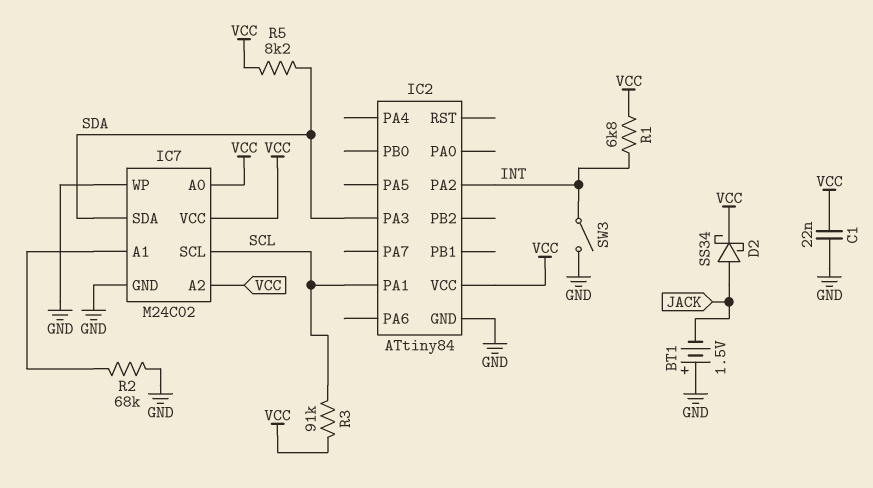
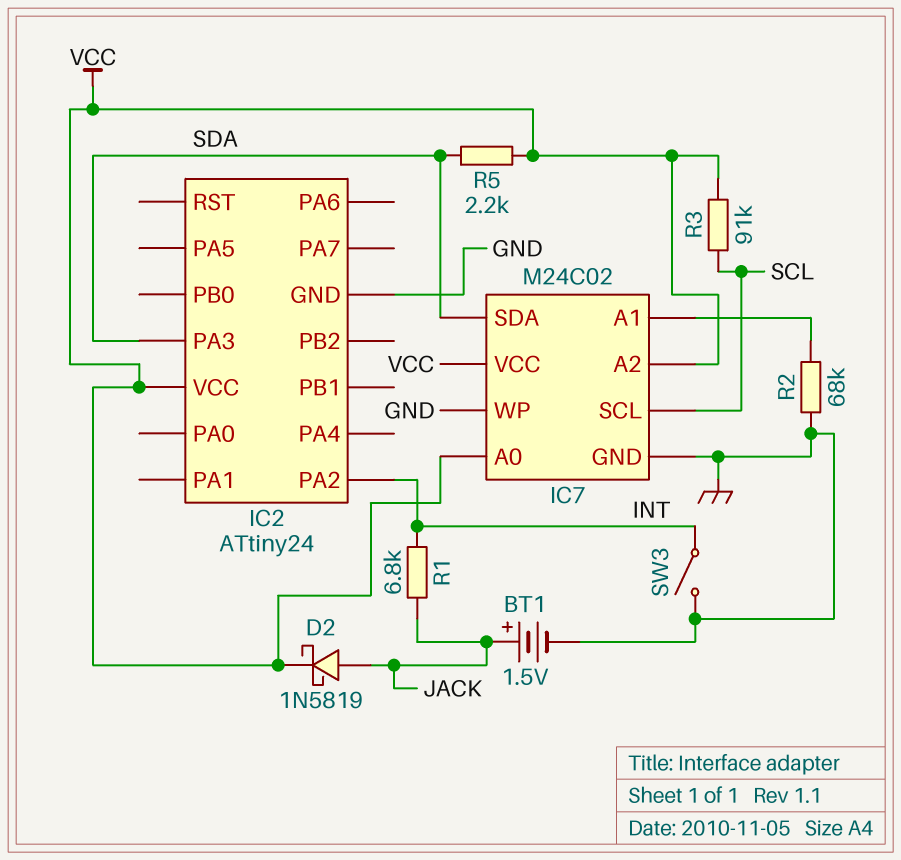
BT1: 1.5V (plus GND, minus JACK) -> 1.5V (plus JACK, minus GND)
C1: 22nF (GND, VCC) -> none
D2: schottky SS34 (A JACK, K VCC) -> schottky 1N5819 (A JACK, K VCC)
IC2: ATtiny84 -> ATtiny24
IC2 pin PA1: SCL -> none
R1: 6.8k (INT, VCC) -> 6.8k (INT, JACK)
R5: 8.2k (SDA, VCC) -> 2.2k (SDA, VCC)

